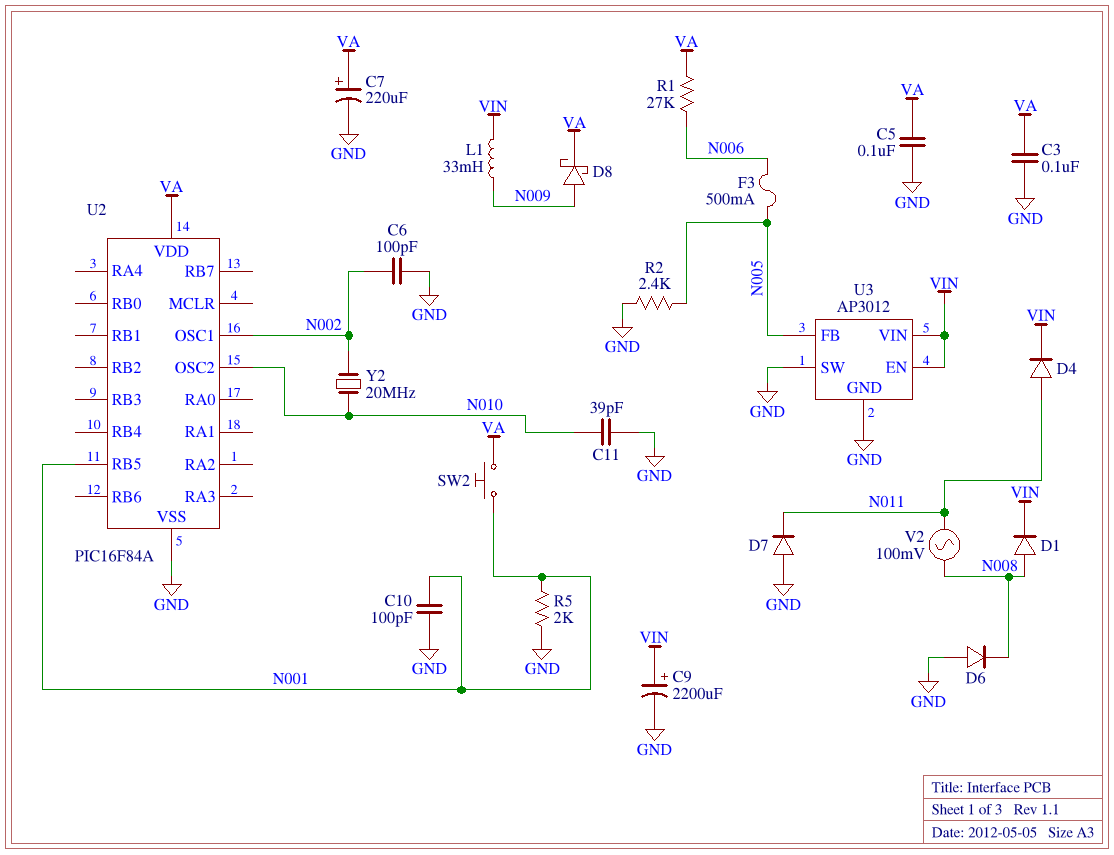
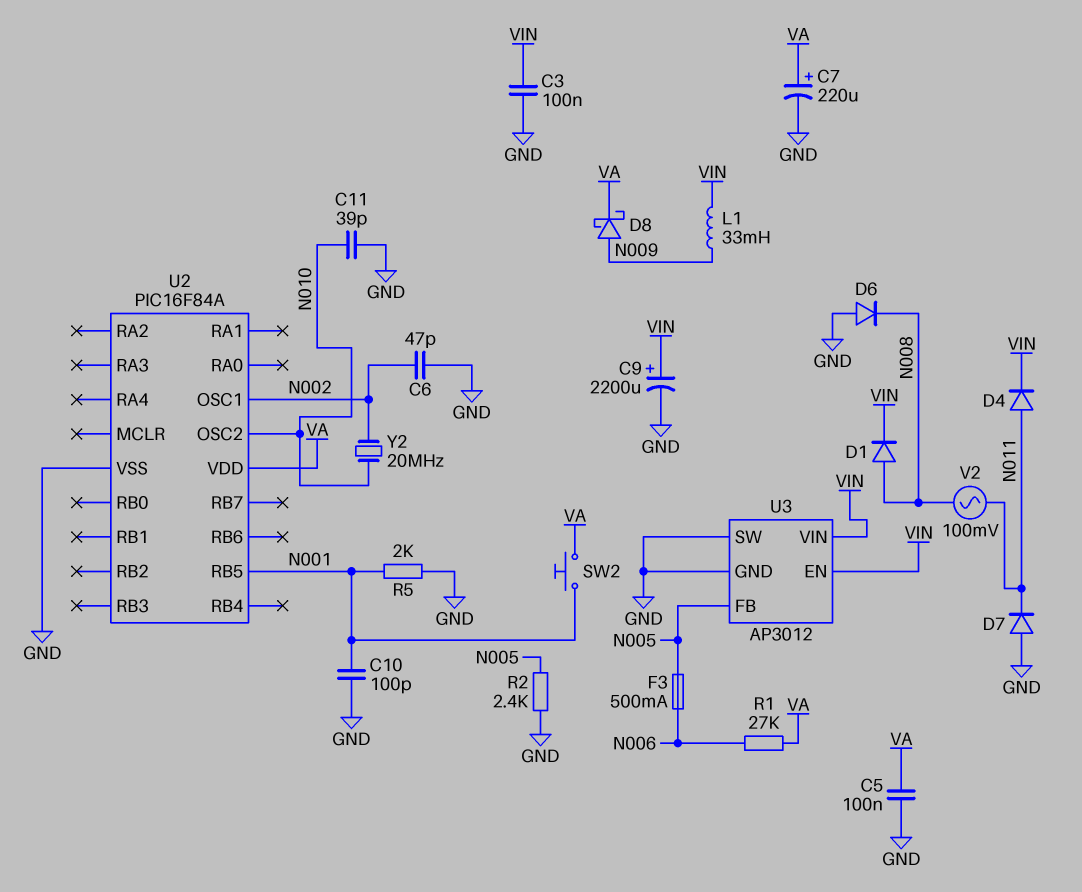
C3: 100nF (GND, VA) -> 100nF (GND, VIN)
C6: 100pF (GND, N002) -> 47pF (GND, N002)

